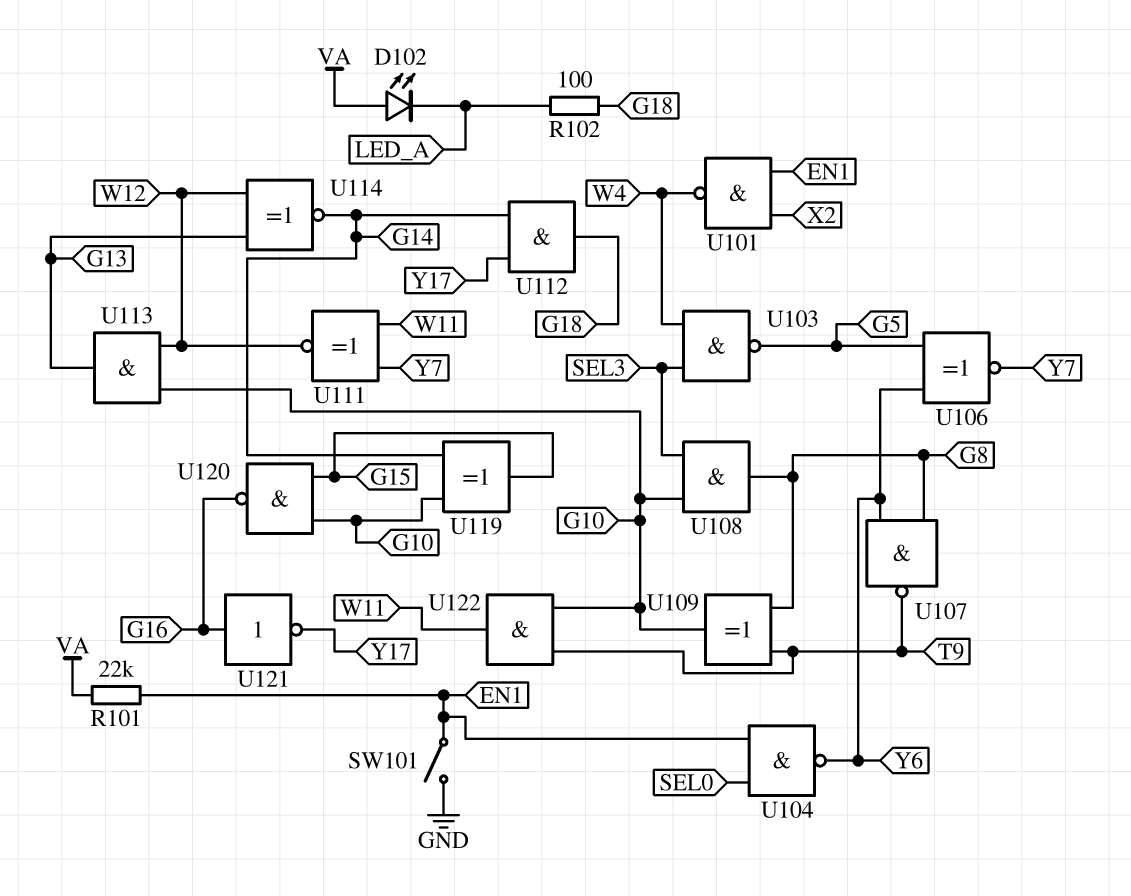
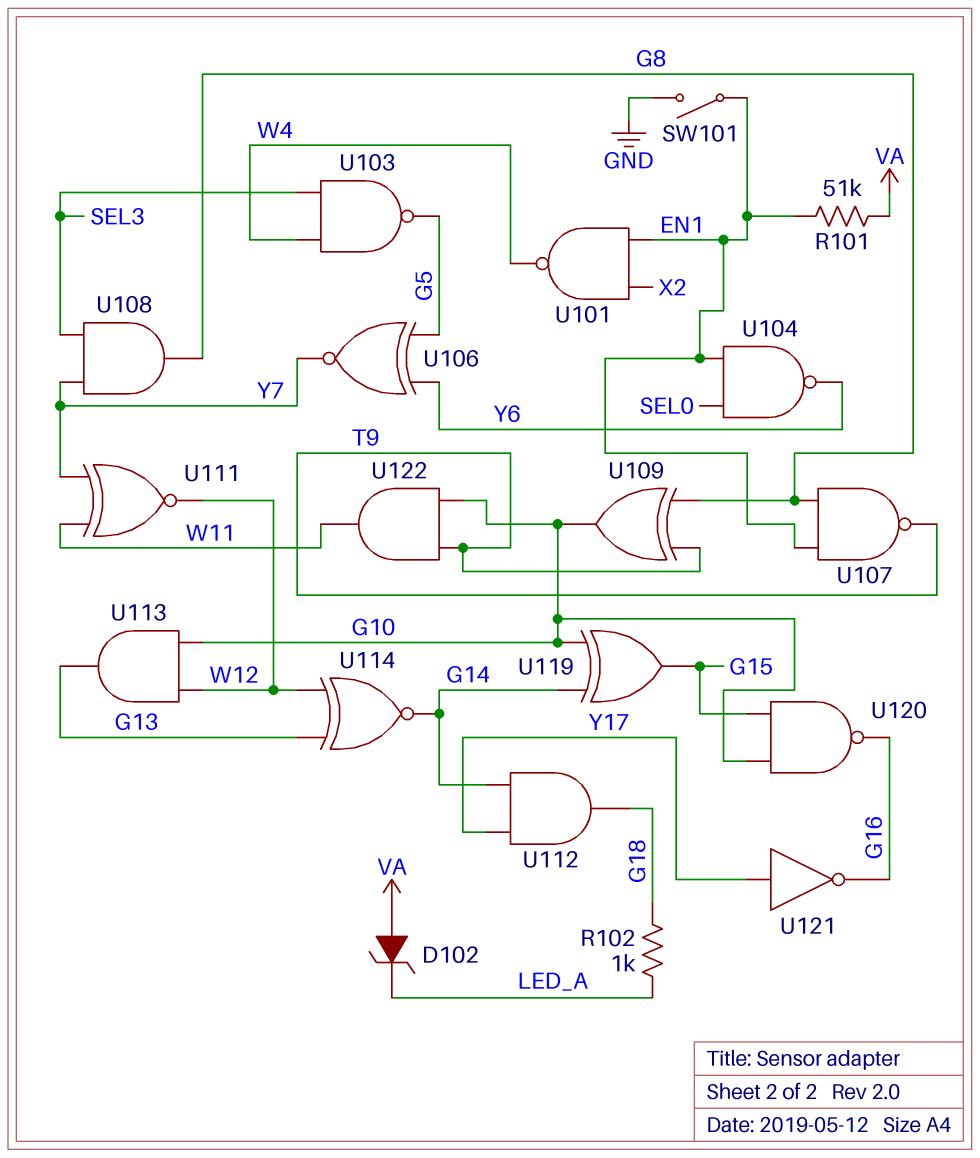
D102: LED (A VA, K LED_A) -> zener (A VA, K LED_A)
R101: 22k (EN1, VA) -> 51k (EN1, VA)
R102: 100 (G18, LED_A) -> 1k (G18, LED_A)
U107: NAND (in G8, in Y6, out T9) -> NAND (in EN1, in G8, out T9)
U108: AND (in G10, in SEL3, out G8) -> AND (in SEL3, in Y7, out G8)
U121: NOT (in G16, out Y17) -> NOT (in Y17, out G16)

